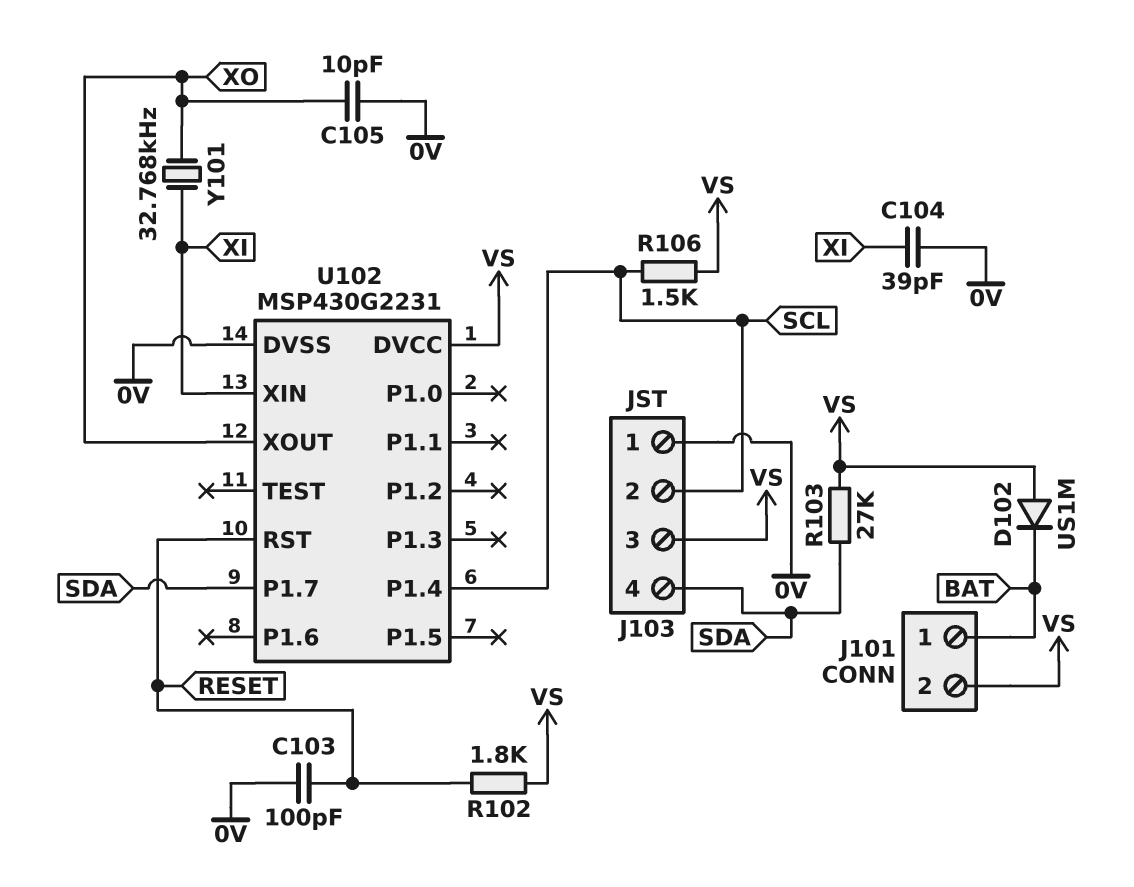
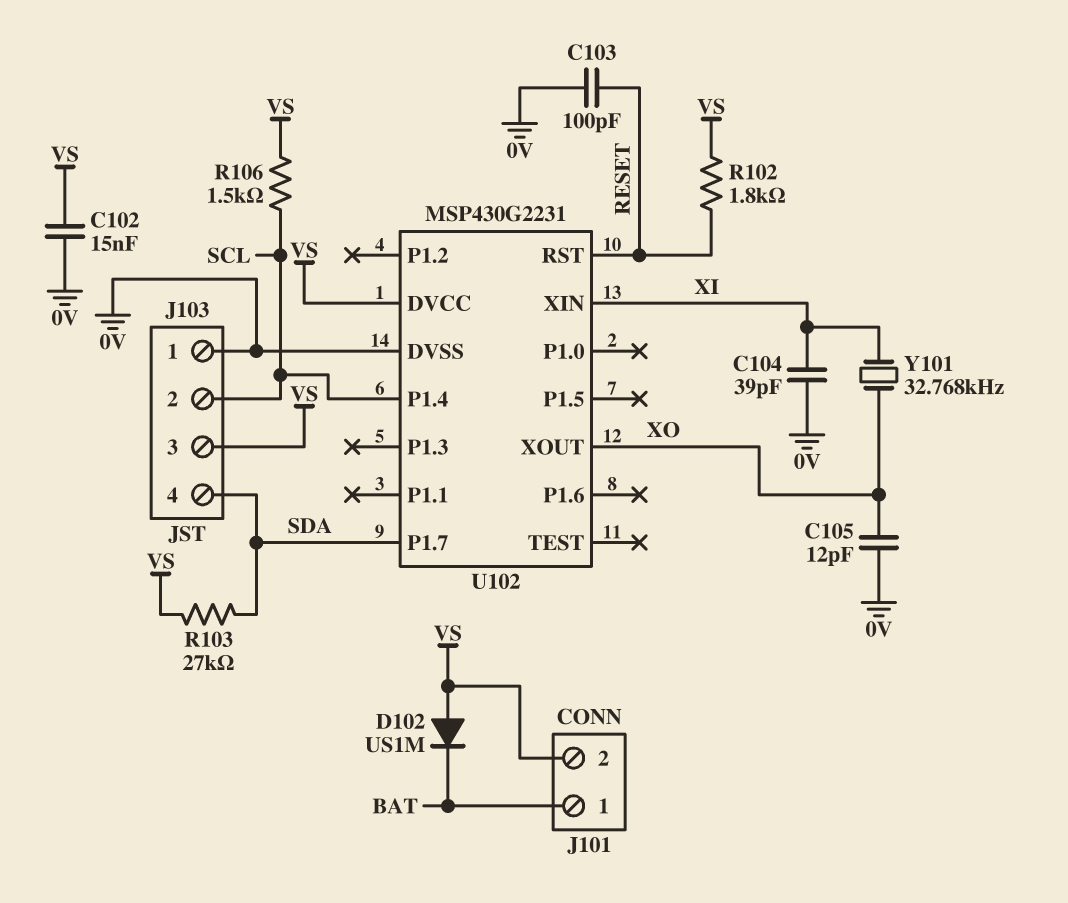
C102: none -> 15nF (0V, VS)
C105: 10pF (0V, XO) -> 12pF (0V, XO)

